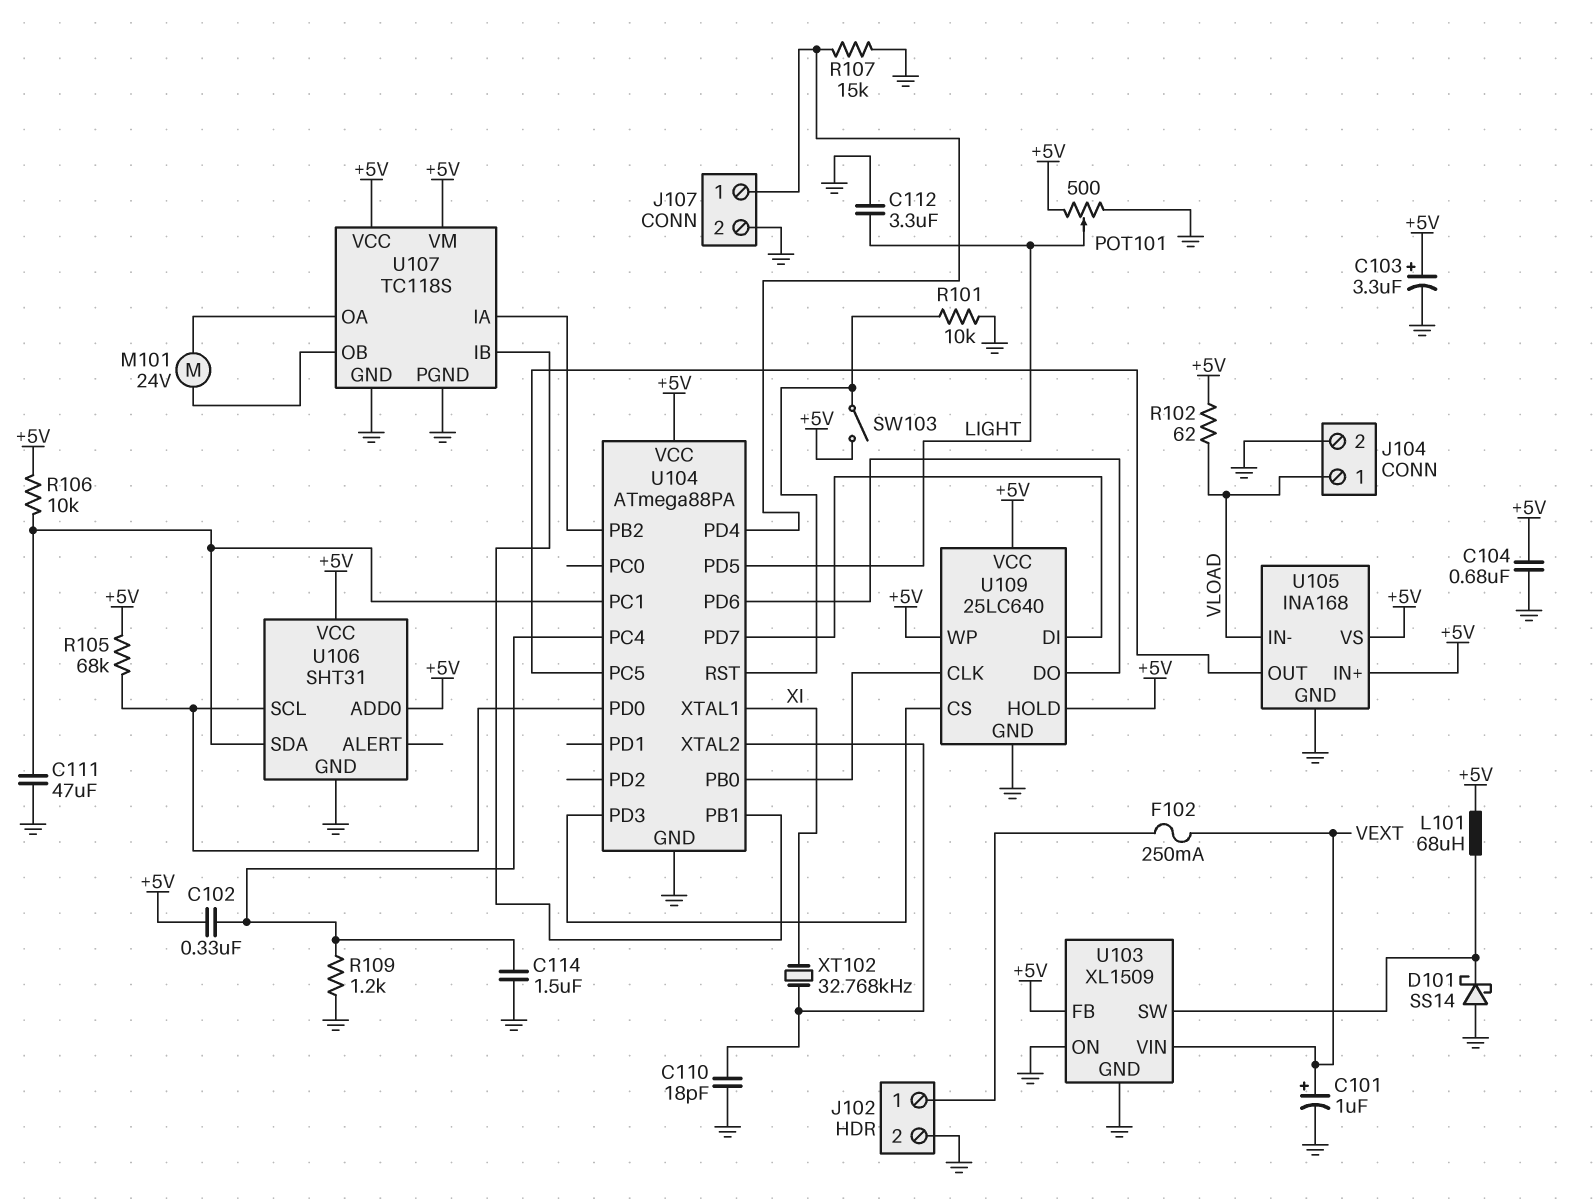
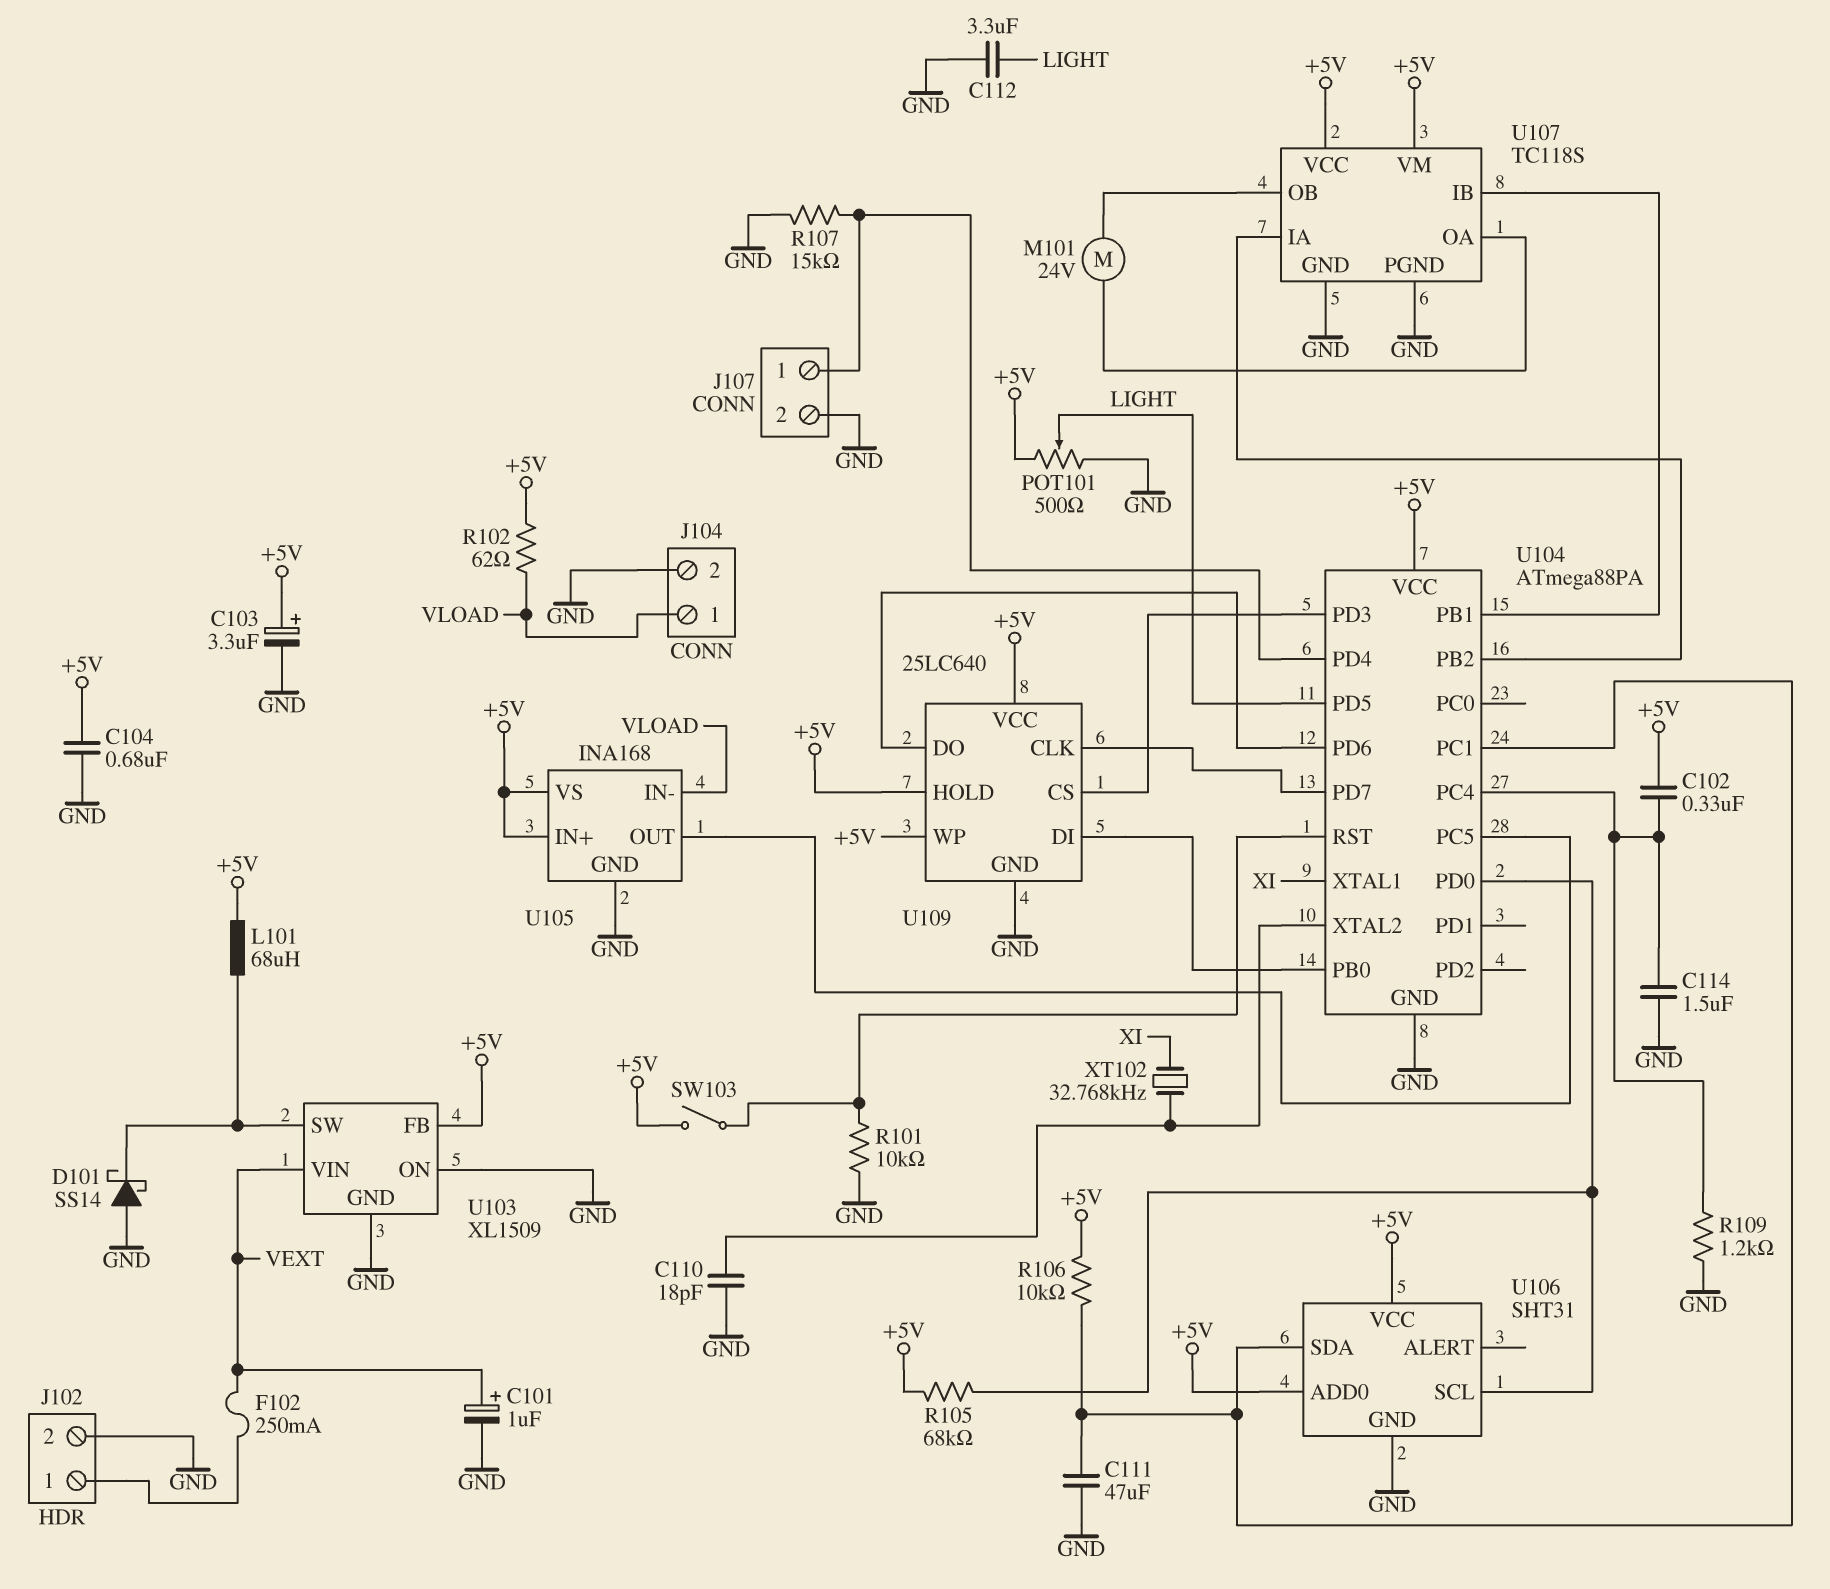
U109 pin CLK: U104/PB0 -> U104/PD7
U109 pin DI: U104/PD7 -> U104/PB0

